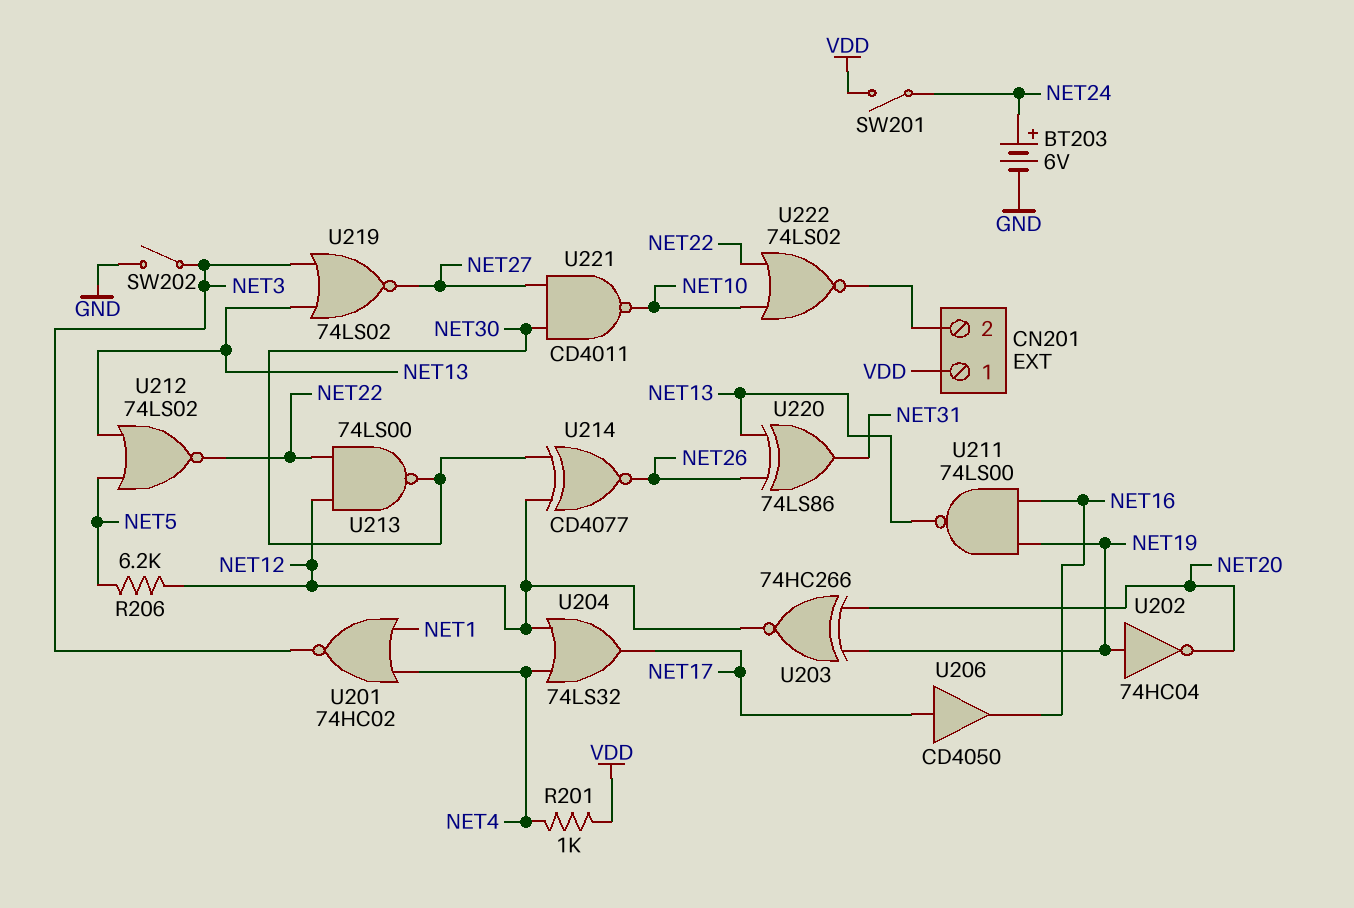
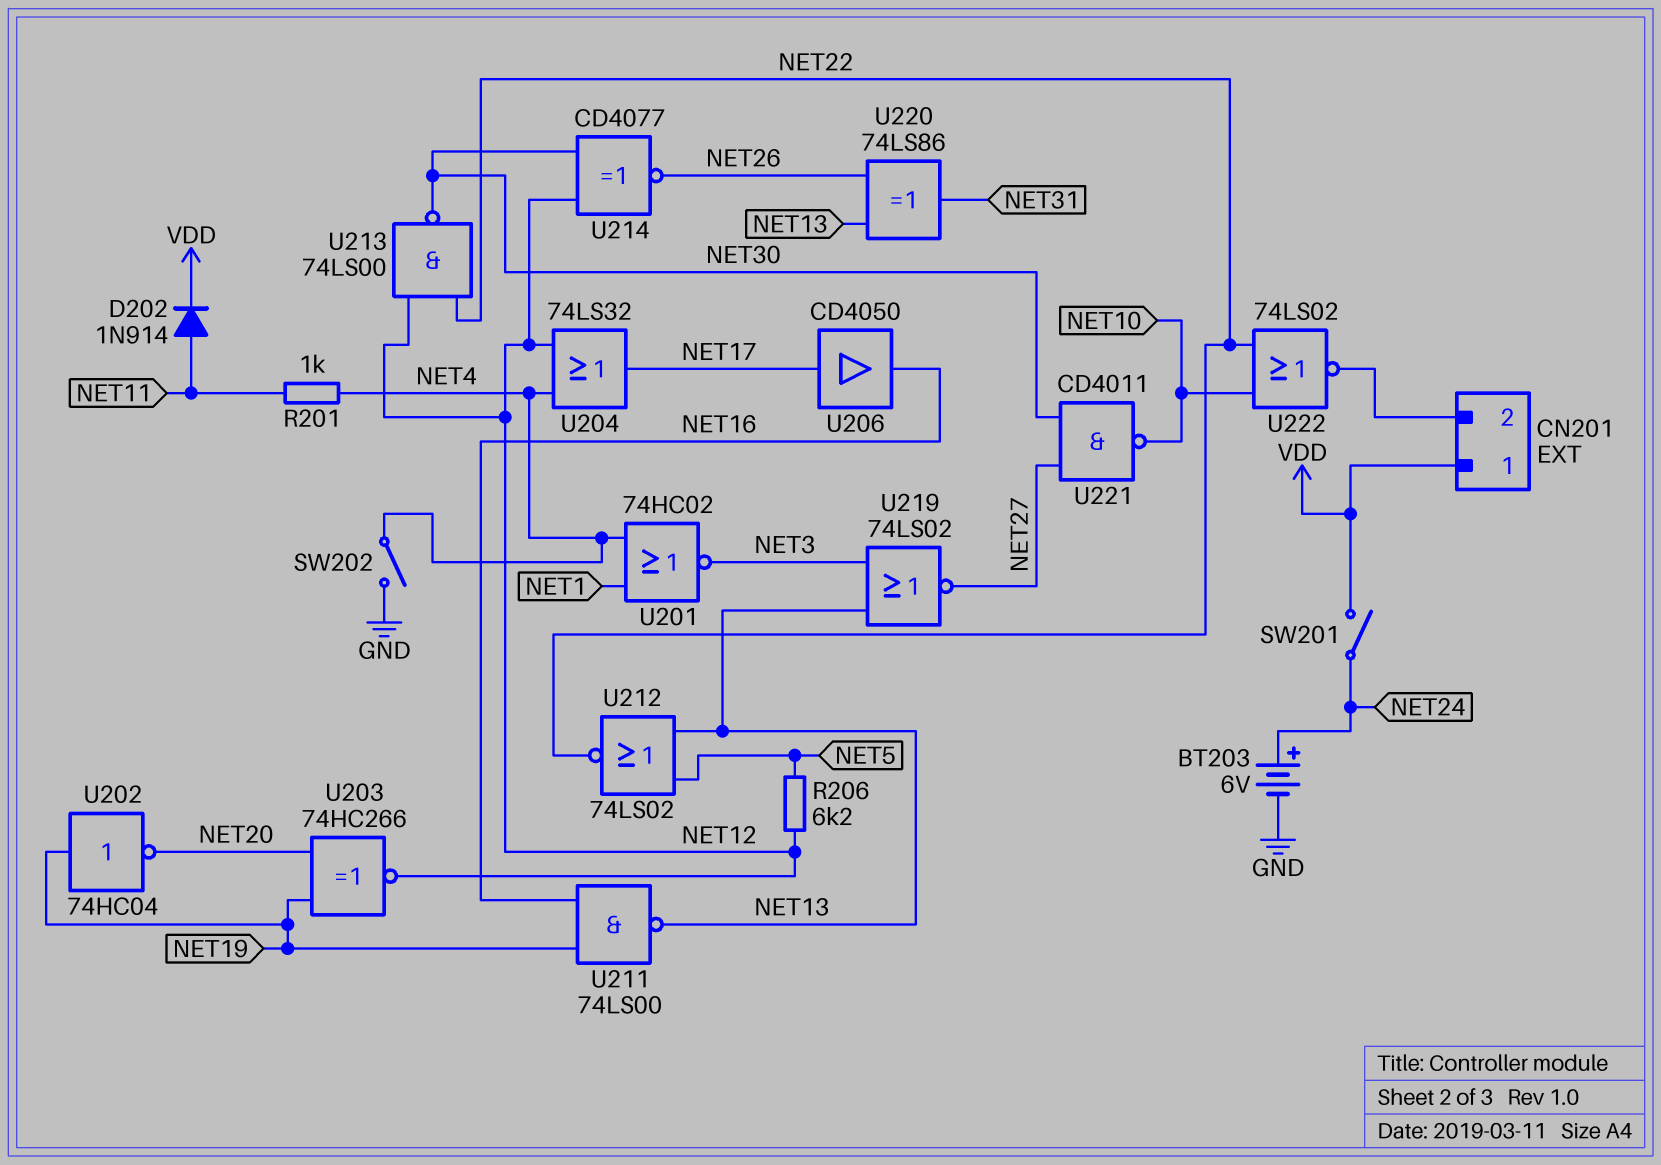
D202: none -> diode 1N914 (A NET11, K VDD)
R201: 1k (NET4, VDD) -> 1k (NET4, NET11)
SW202: switch (GND, NET3) -> switch (GND, NET4)

